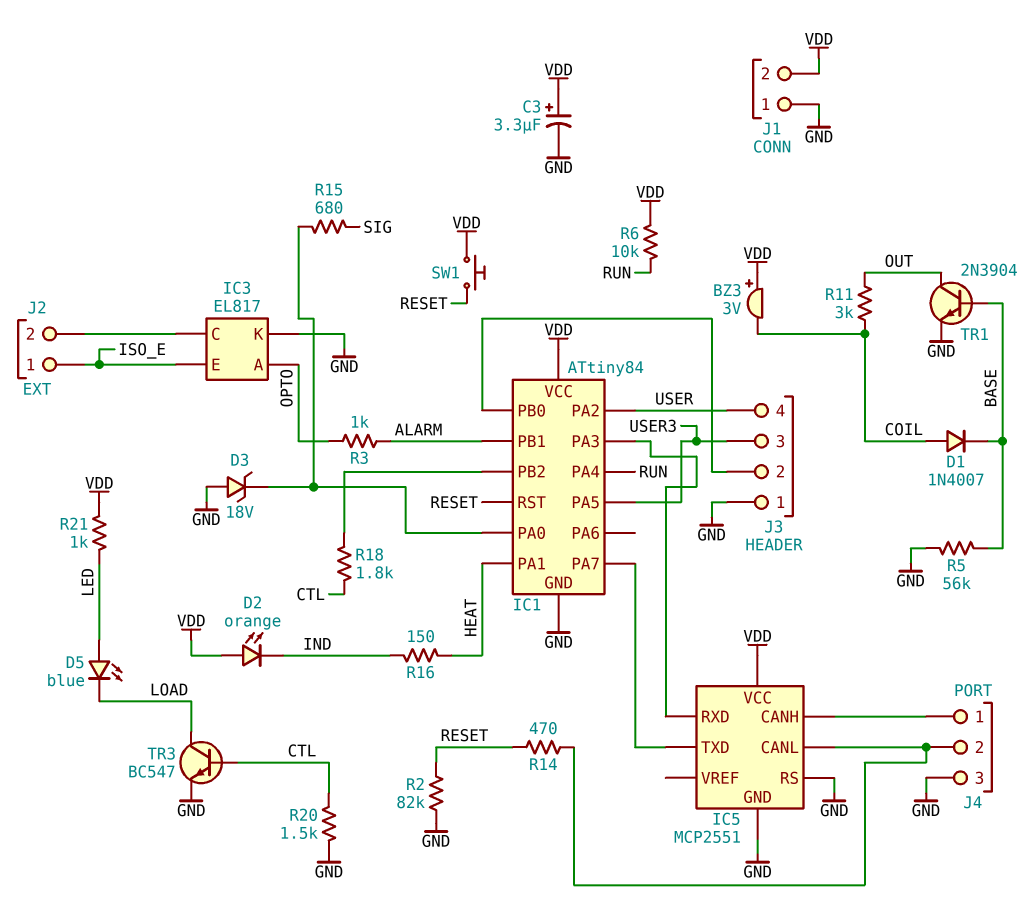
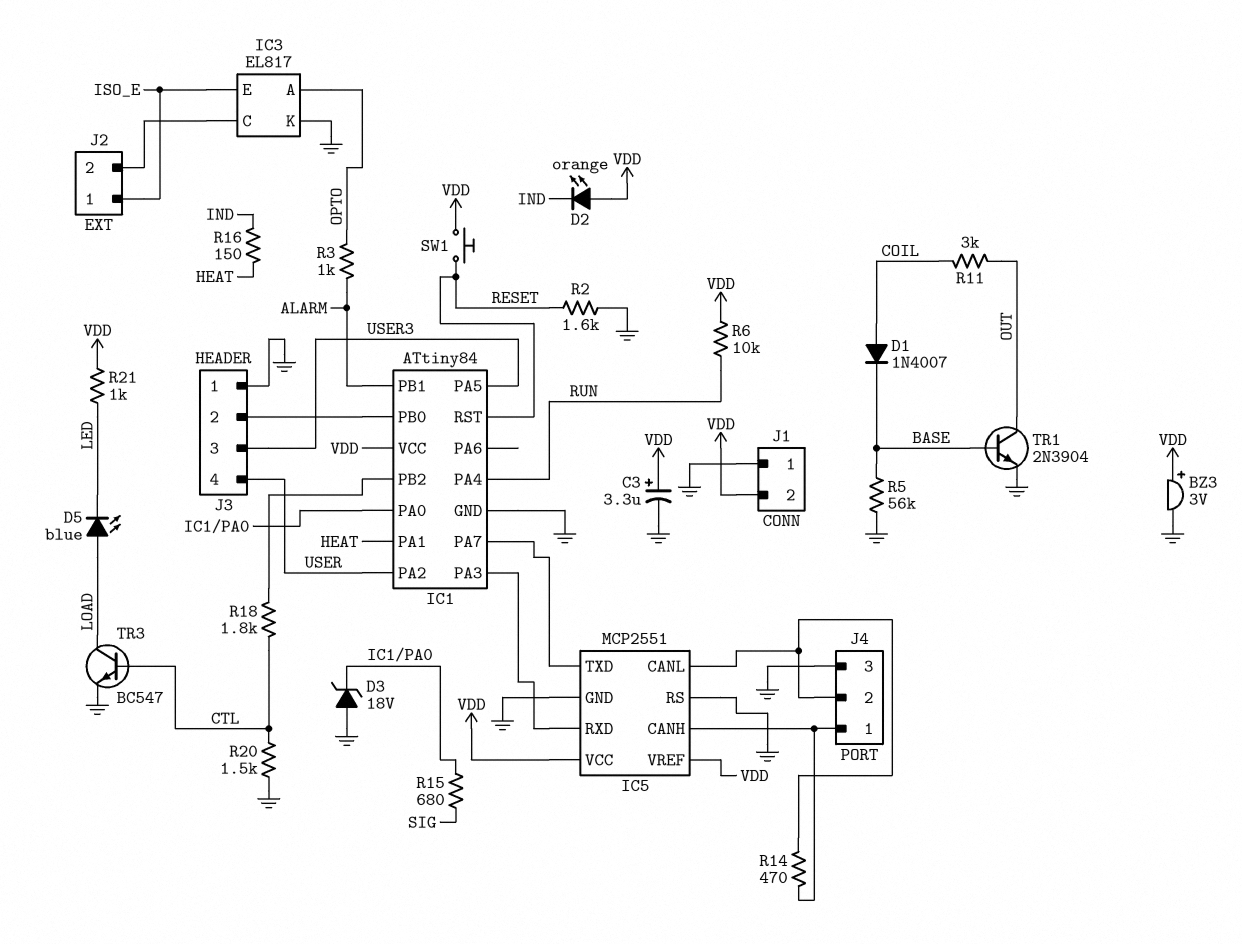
BZ3: buzzer 3V (plus VDD, minus COIL) -> buzzer 3V (plus VDD, minus GND)
D5: LED blue (A LED, K LOAD) -> LED blue (A LOAD, K LED)
IC5 pin VREF: none -> VDD
R2: 82k (GND, RESET) -> 1.6k (GND, RESET)
R14: 470 (IC5/CANL, RESET) -> 470 (IC5/CANH, IC5/CANL)

